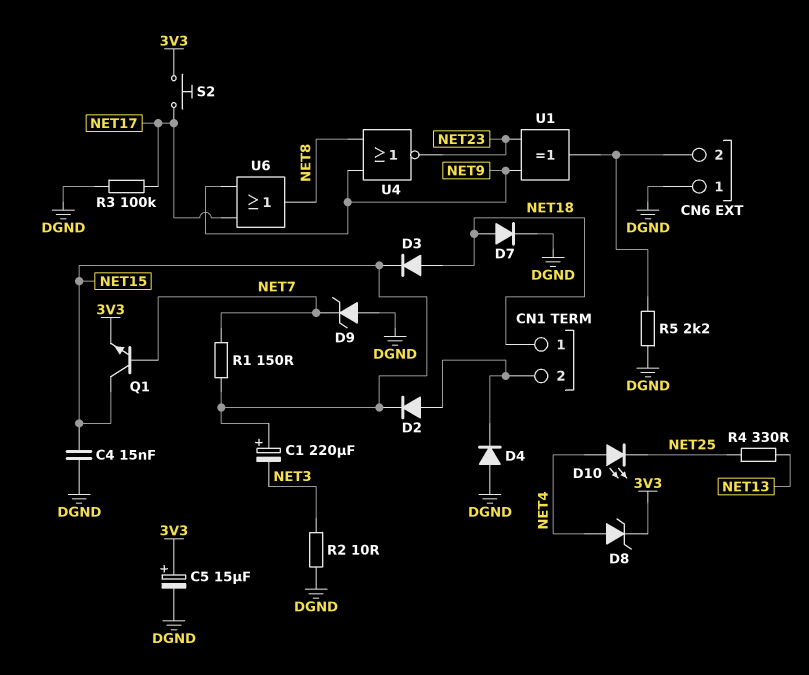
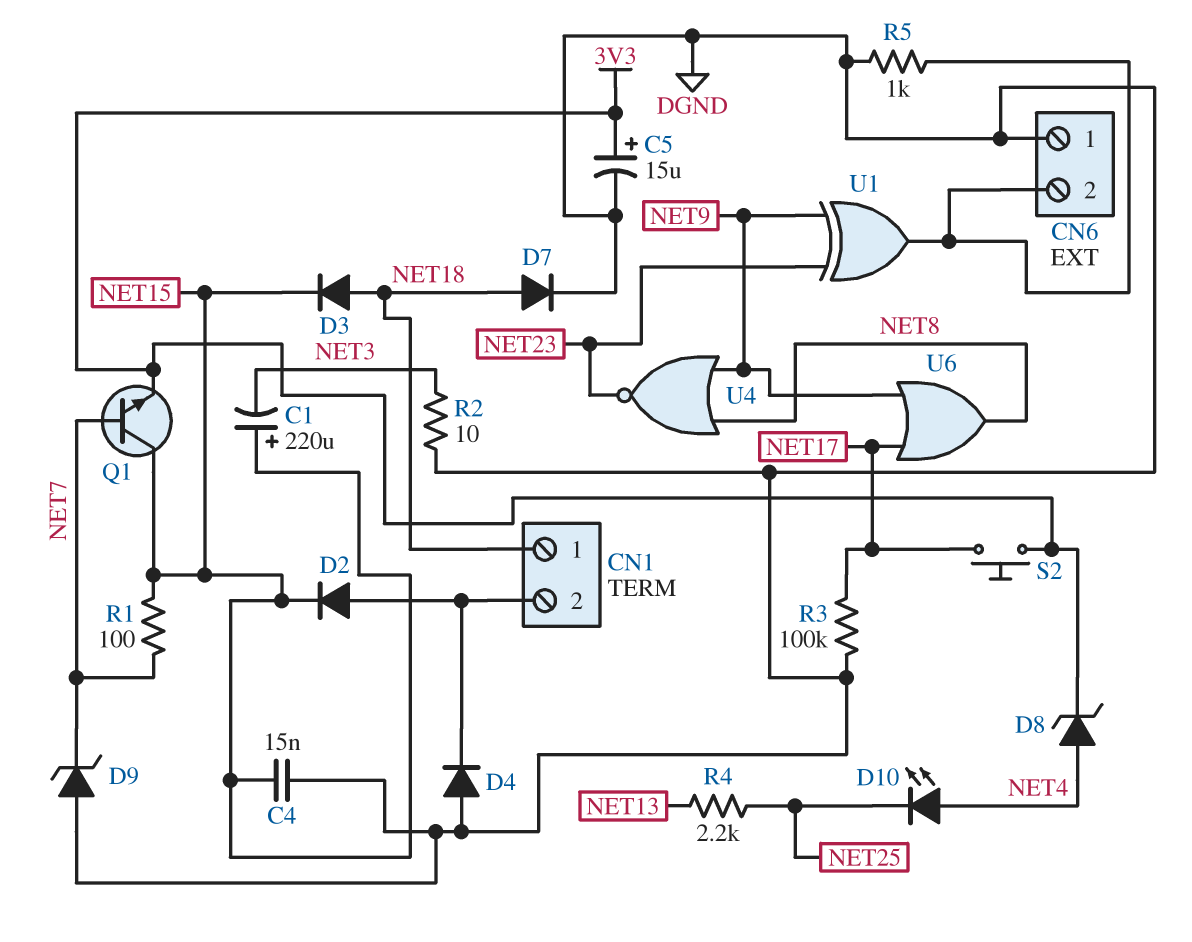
R1: 150 (NET7, NET15) -> 100 (NET7, NET15)
R4: 330 (NET13, NET25) -> 2.2k (NET13, NET25)
R5: 2.2k (CN6/2, DGND) -> 1k (CN6/2, DGND)

